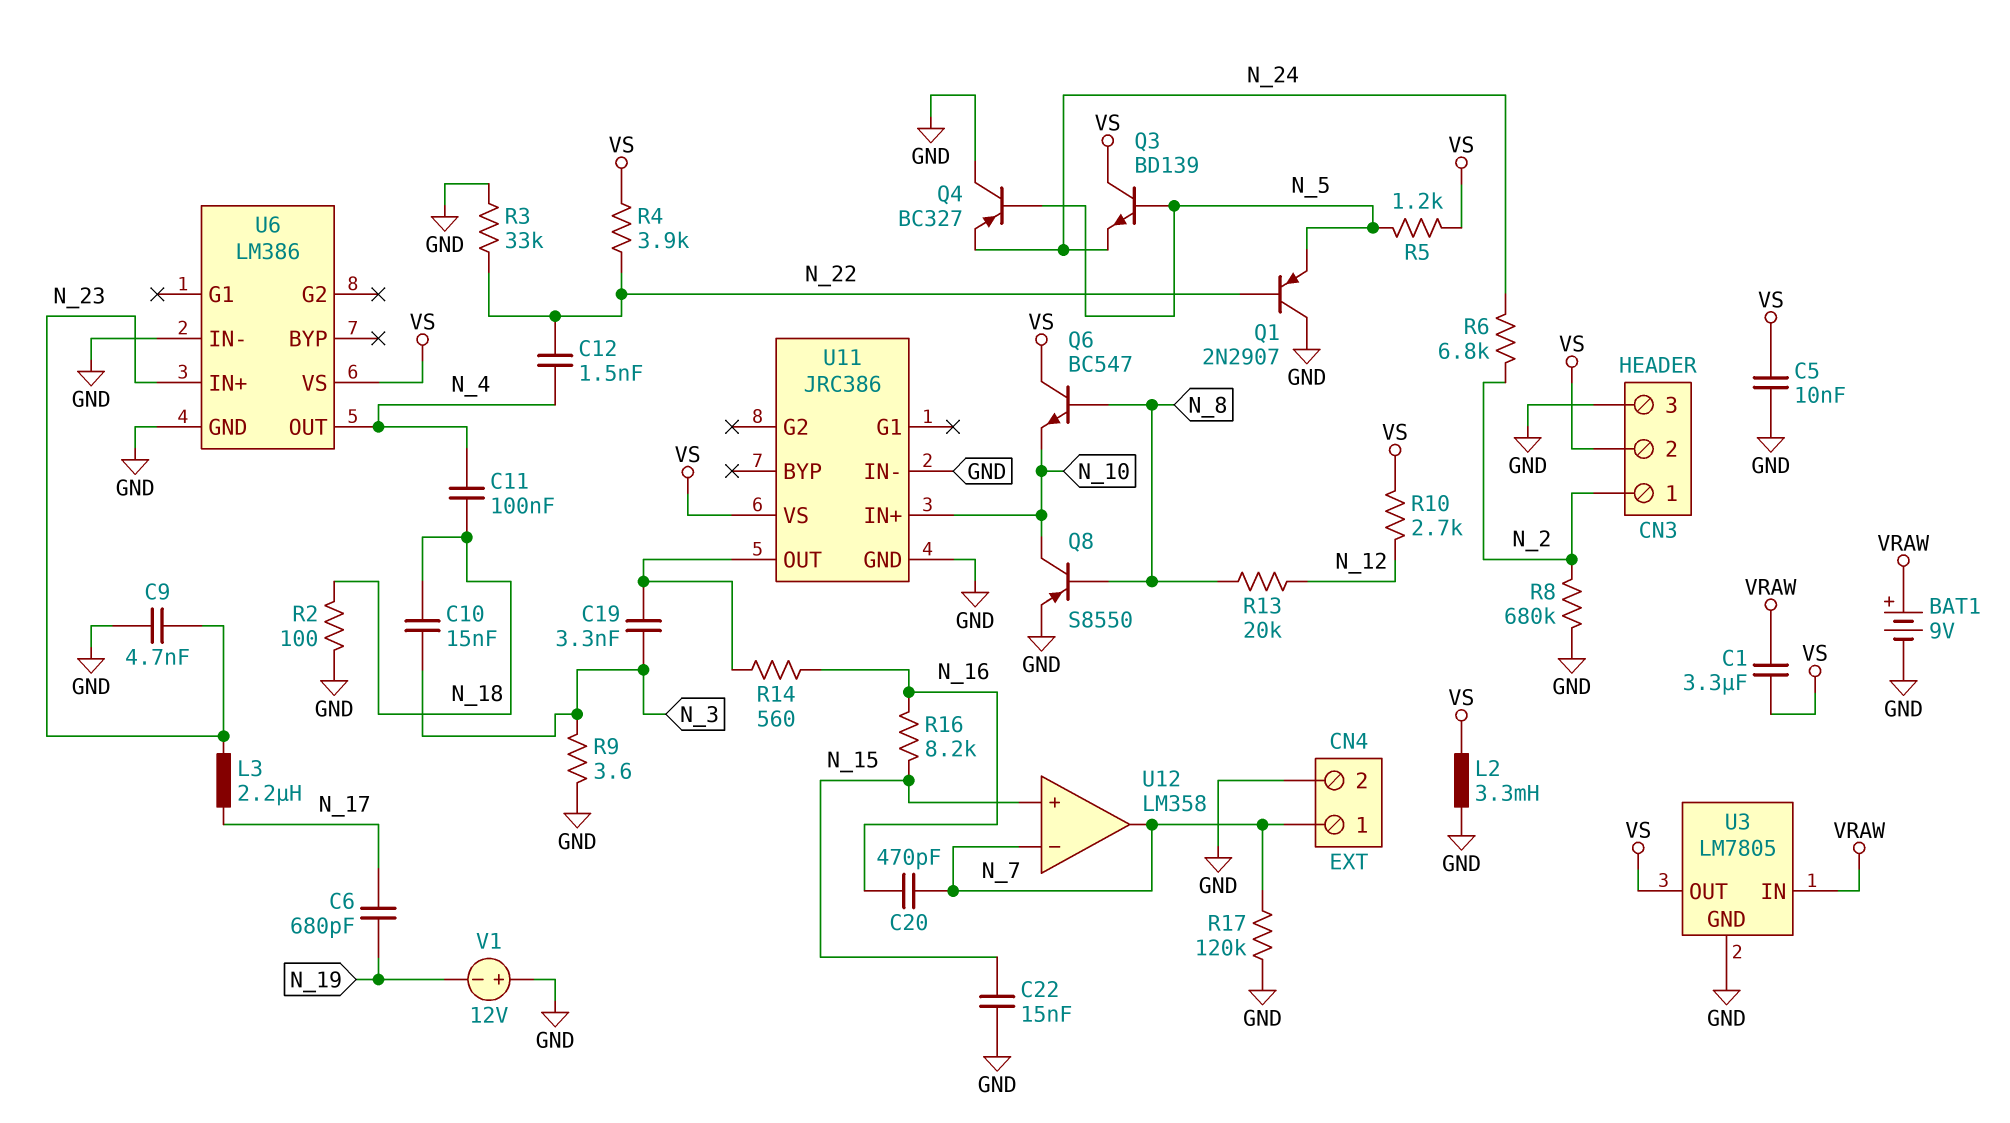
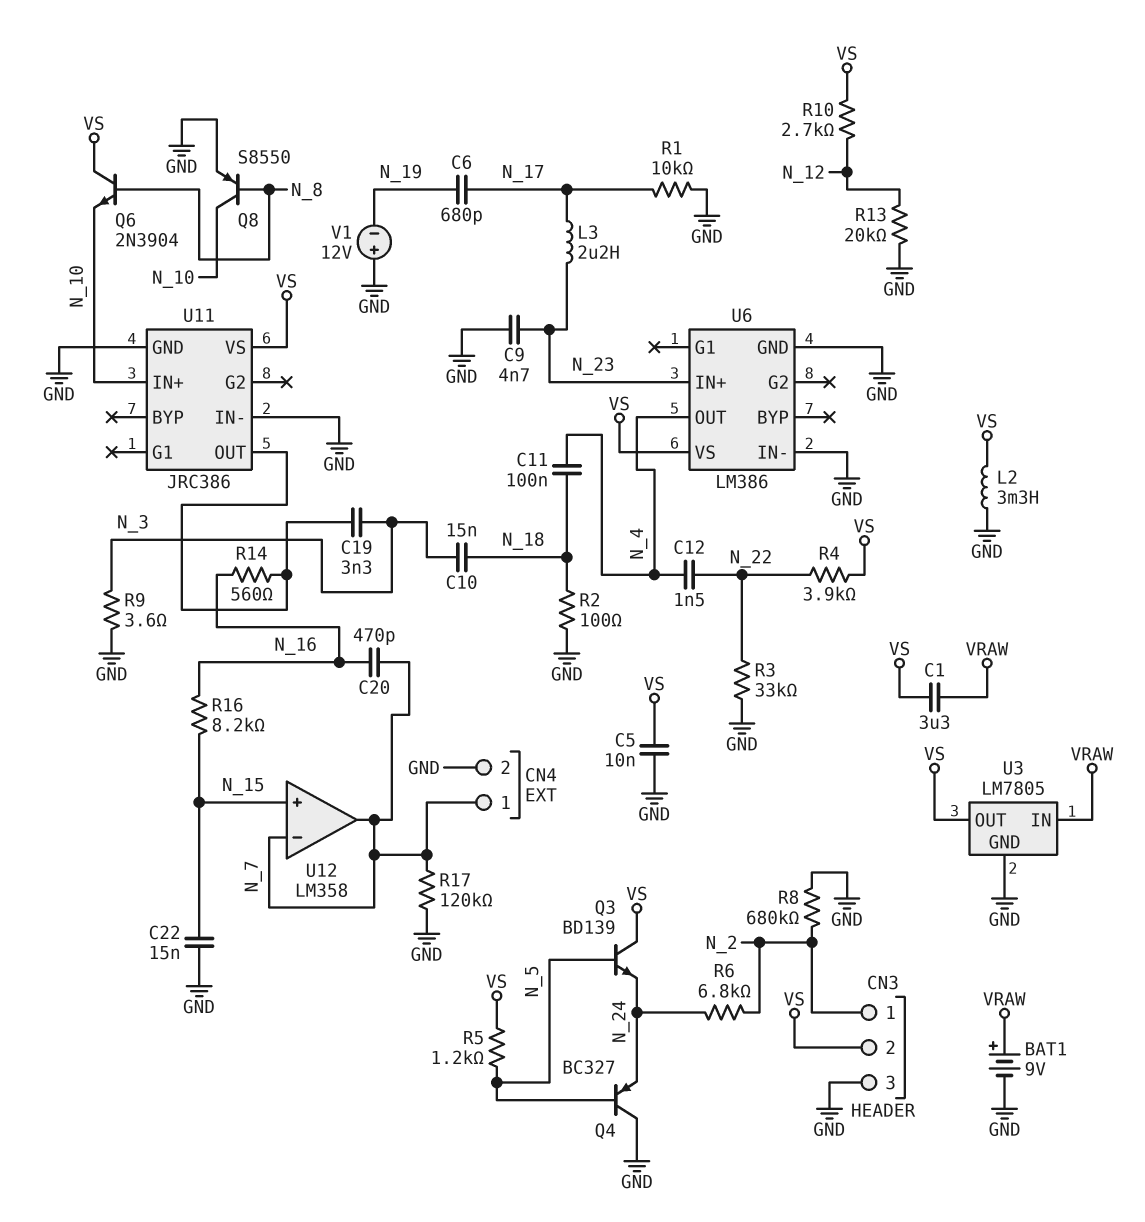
Q1: PNP 2N2907 (B N_22, C GND, E N_5) -> none
Q6: NPN BC547 (B N_8, C VS, E N_10) -> NPN 2N3904 (B N_8, C VS, E N_10)
R1: none -> 10k (GND, N_17)
R13: 20k (N_8, N_12) -> 20k (GND, N_12)

